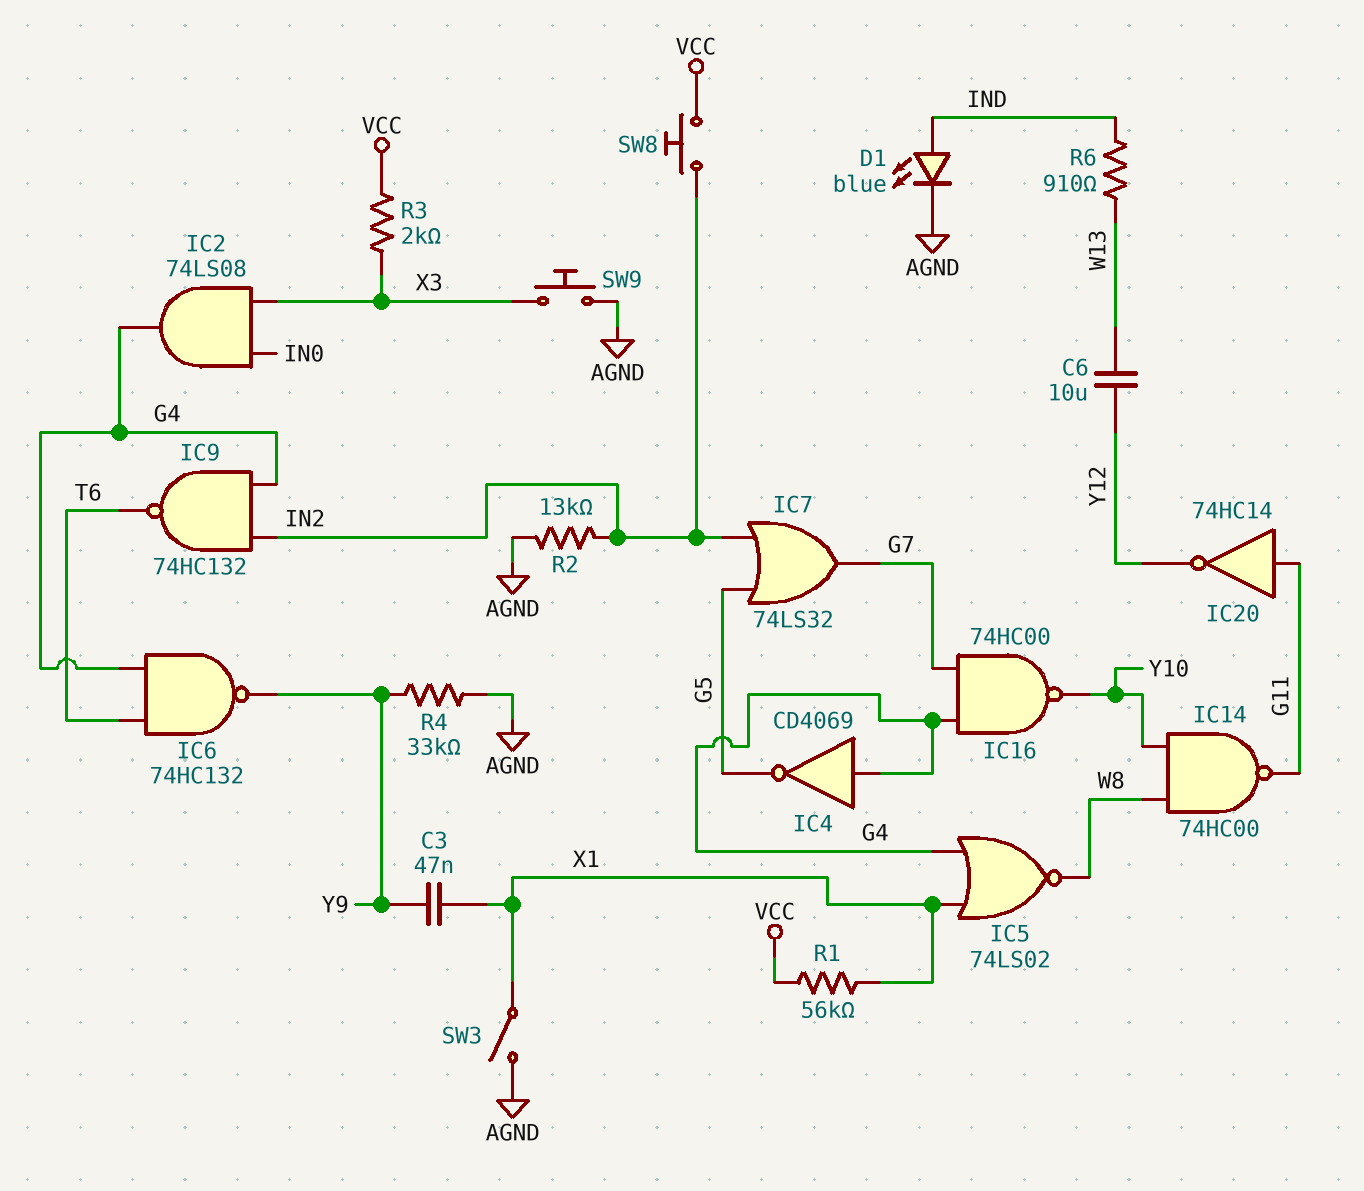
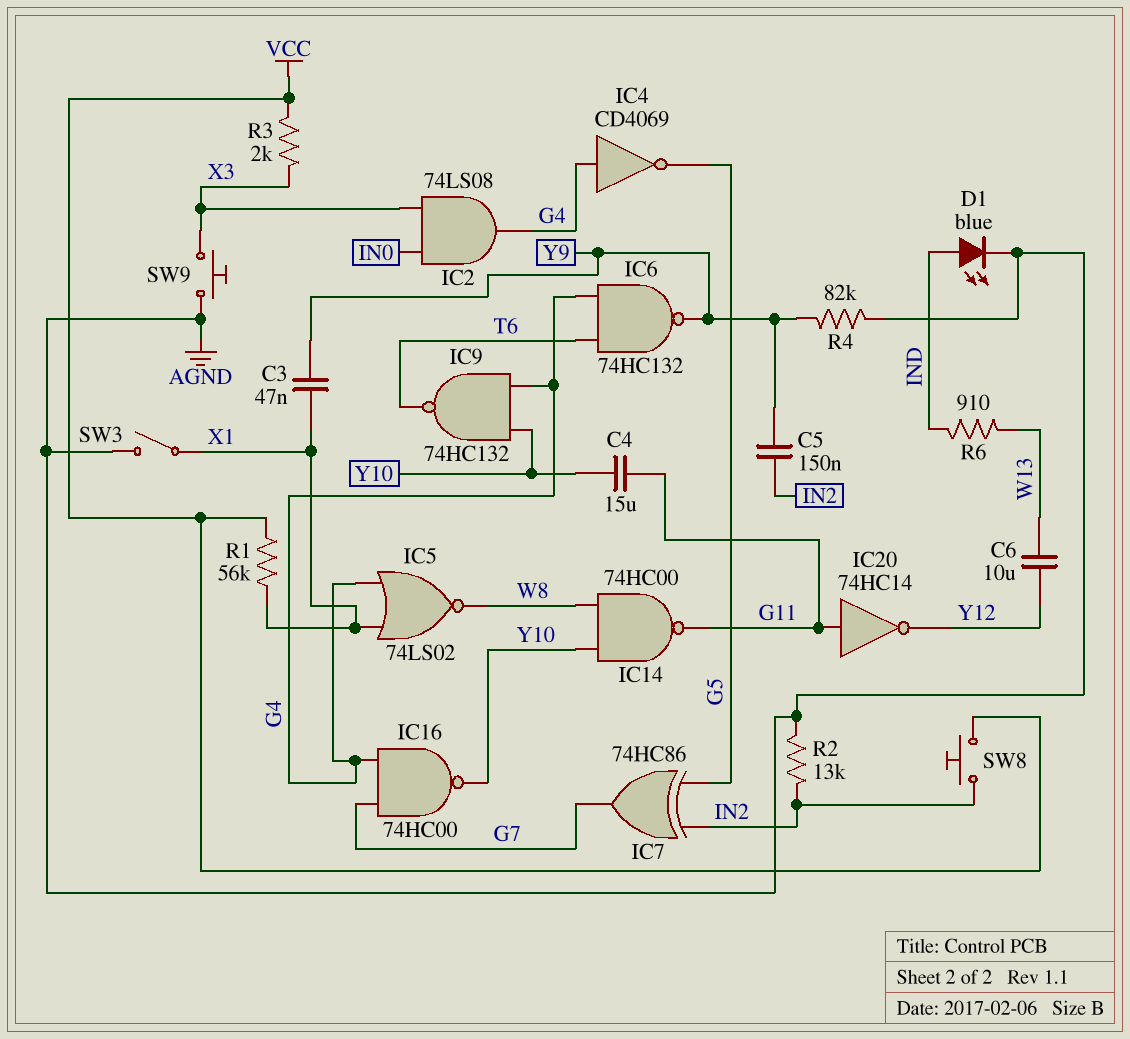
C4: none -> 15uF (G11, Y10)
C5: none -> 150nF (IN2, Y9)
IC7: OR 74LS32 (in G5, in IN2, out G7) -> XOR 74HC86 (in G5, in IN2, out G7)
IC9: NAND 74HC132 (in G4, in IN2, out T6) -> NAND 74HC132 (in G4, in Y10, out T6)
R4: 33k (AGND, Y9) -> 82k (AGND, Y9)

